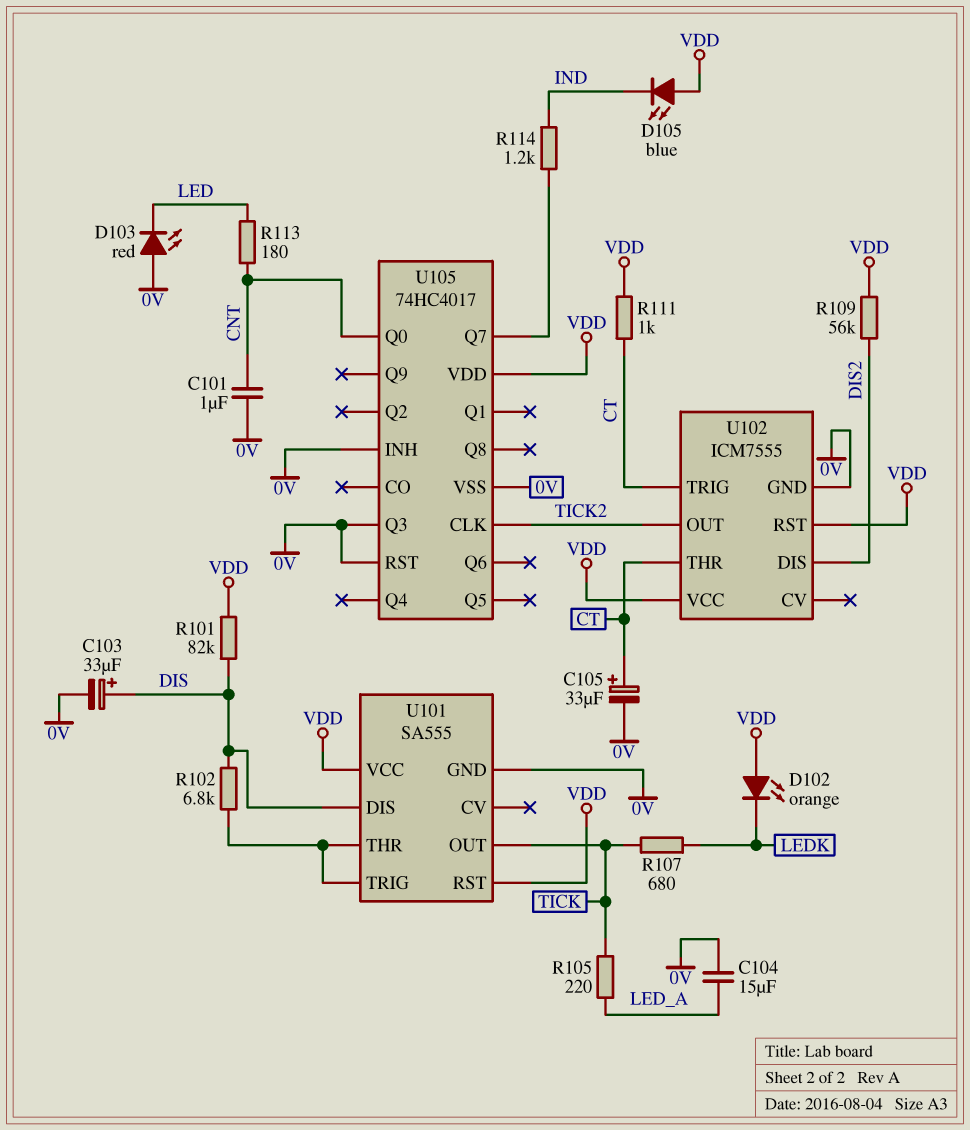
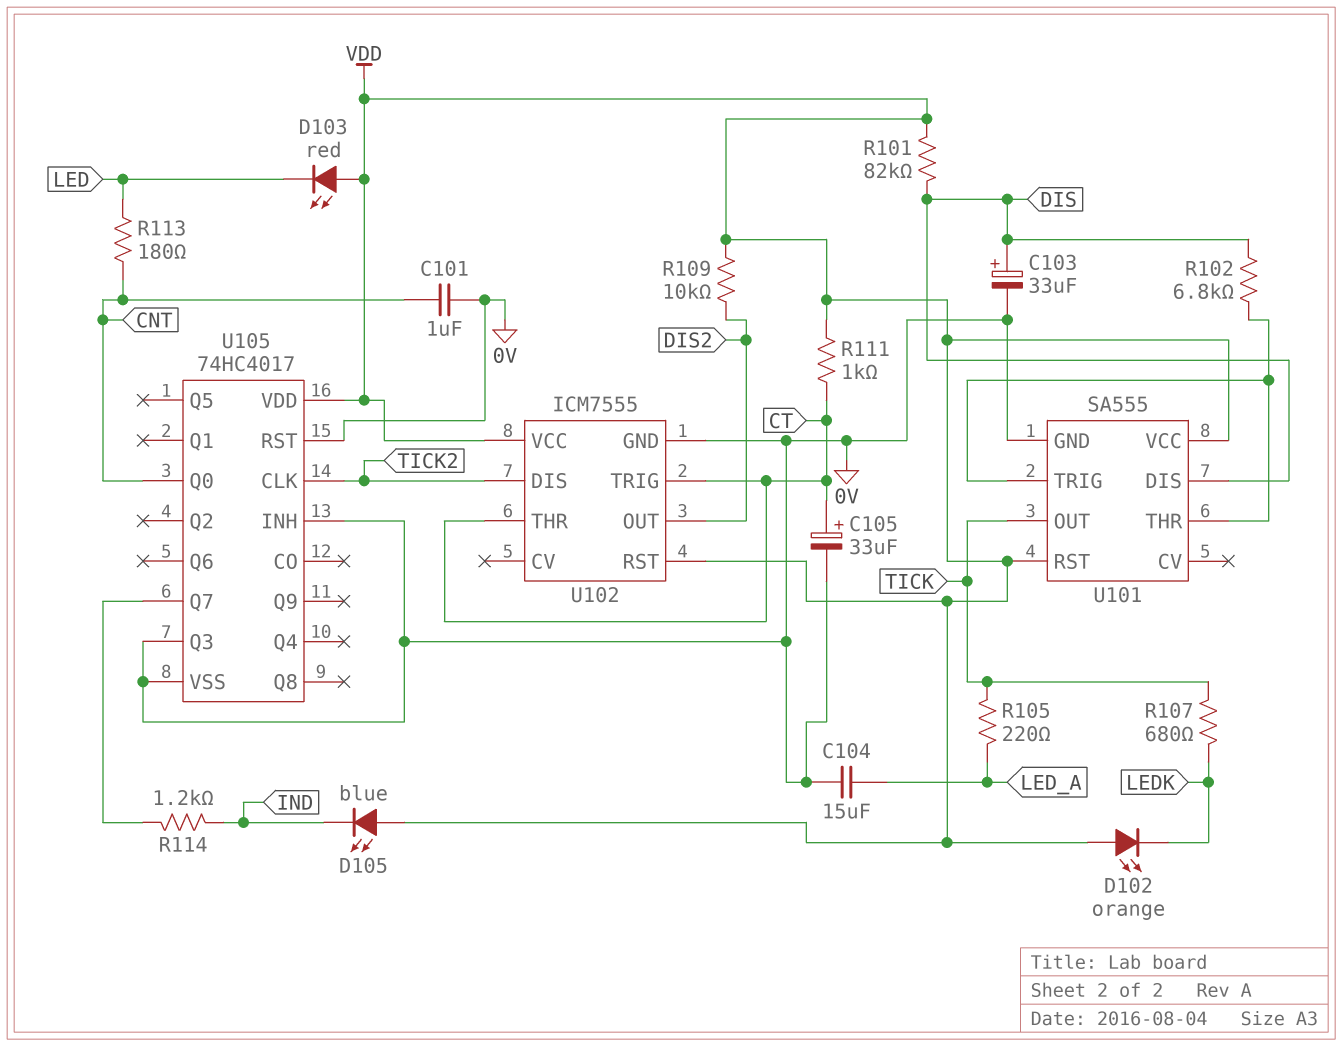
D103: LED red (A 0V, K LED) -> LED red (A VDD, K LED)
R109: 56k (DIS2, VDD) -> 10k (DIS2, VDD)
U102 pin DIS: DIS2 -> TICK2
U102 pin OUT: TICK2 -> DIS2

